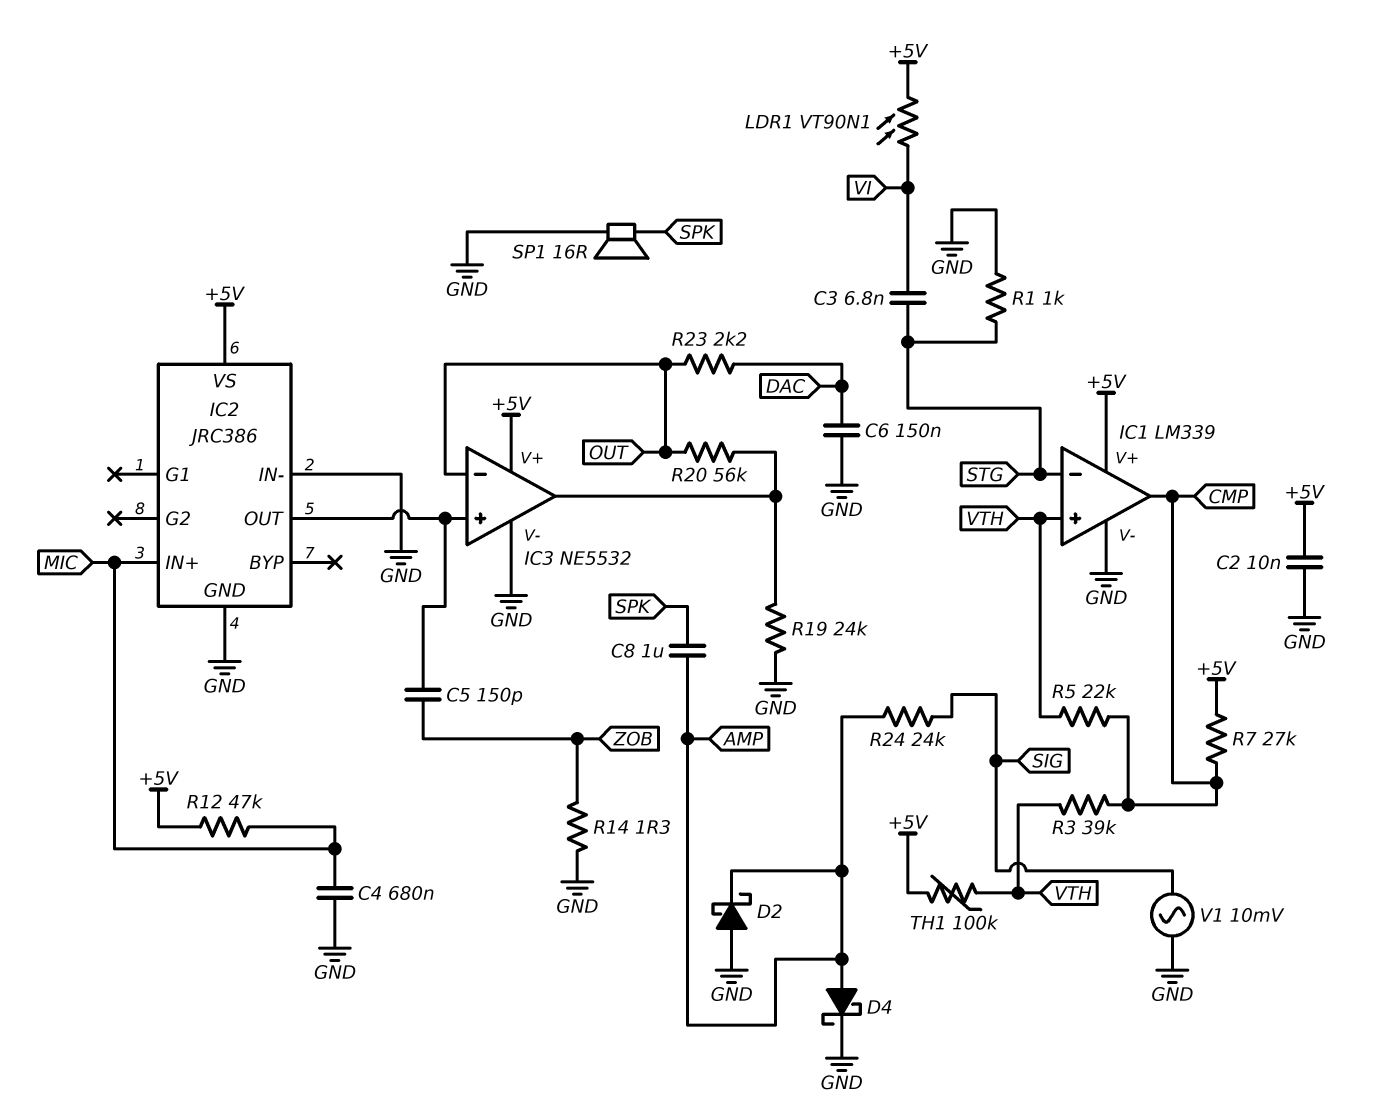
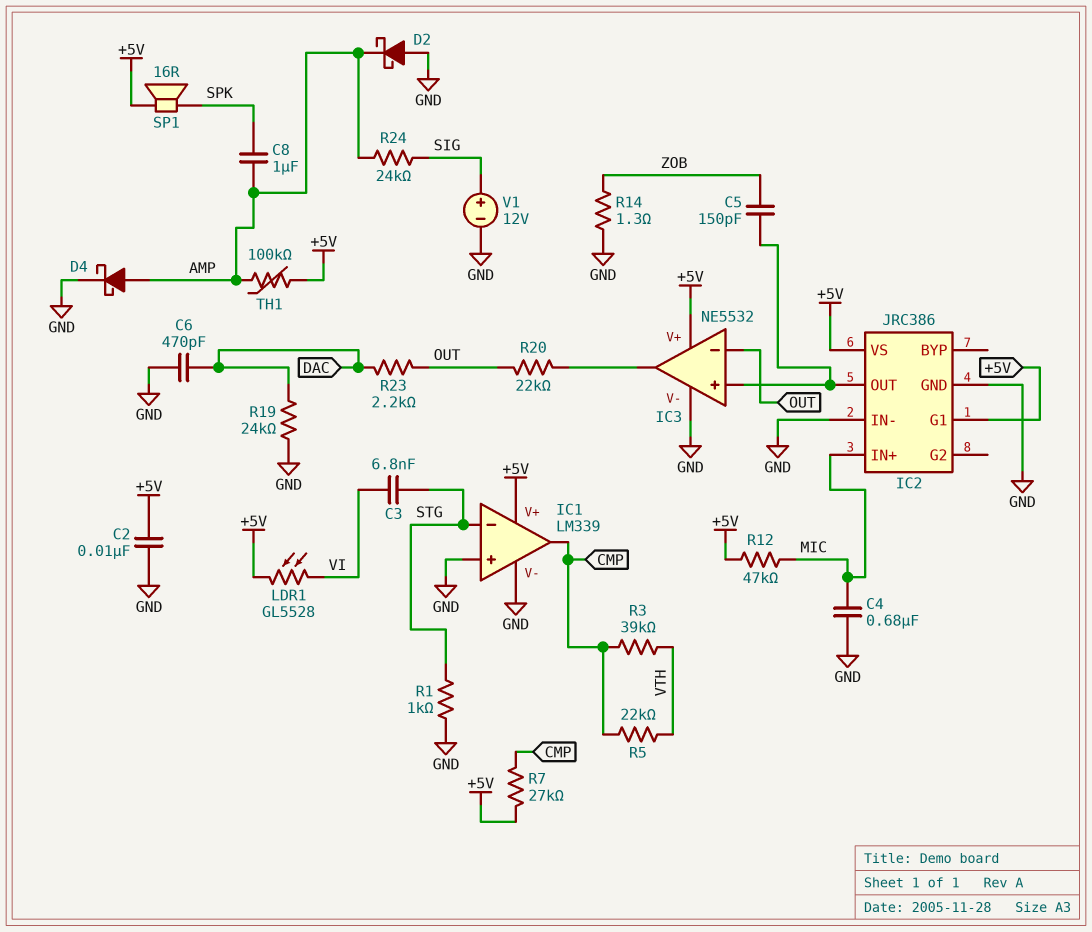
C6: 150nF (DAC, GND) -> 470pF (DAC, GND)
IC1 pin in+: VTH -> GND
IC2 pin G1: none -> +5V
LDR1: VT90N1 (+5V, VI) -> GL5528 (+5V, VI)
R19: 24k (GND, IC3/out) -> 24k (DAC, GND)
R20: 56k (IC3/out, OUT) -> 22k (IC3/out, OUT)
SP1: speaker 16R (GND, SPK) -> speaker 16R (+5V, SPK)
TH1: 100k (+5V, VTH) -> 100k (+5V, AMP)
V1: AC 10mV (GND, SIG) -> 12V (plus SIG, minus GND)

